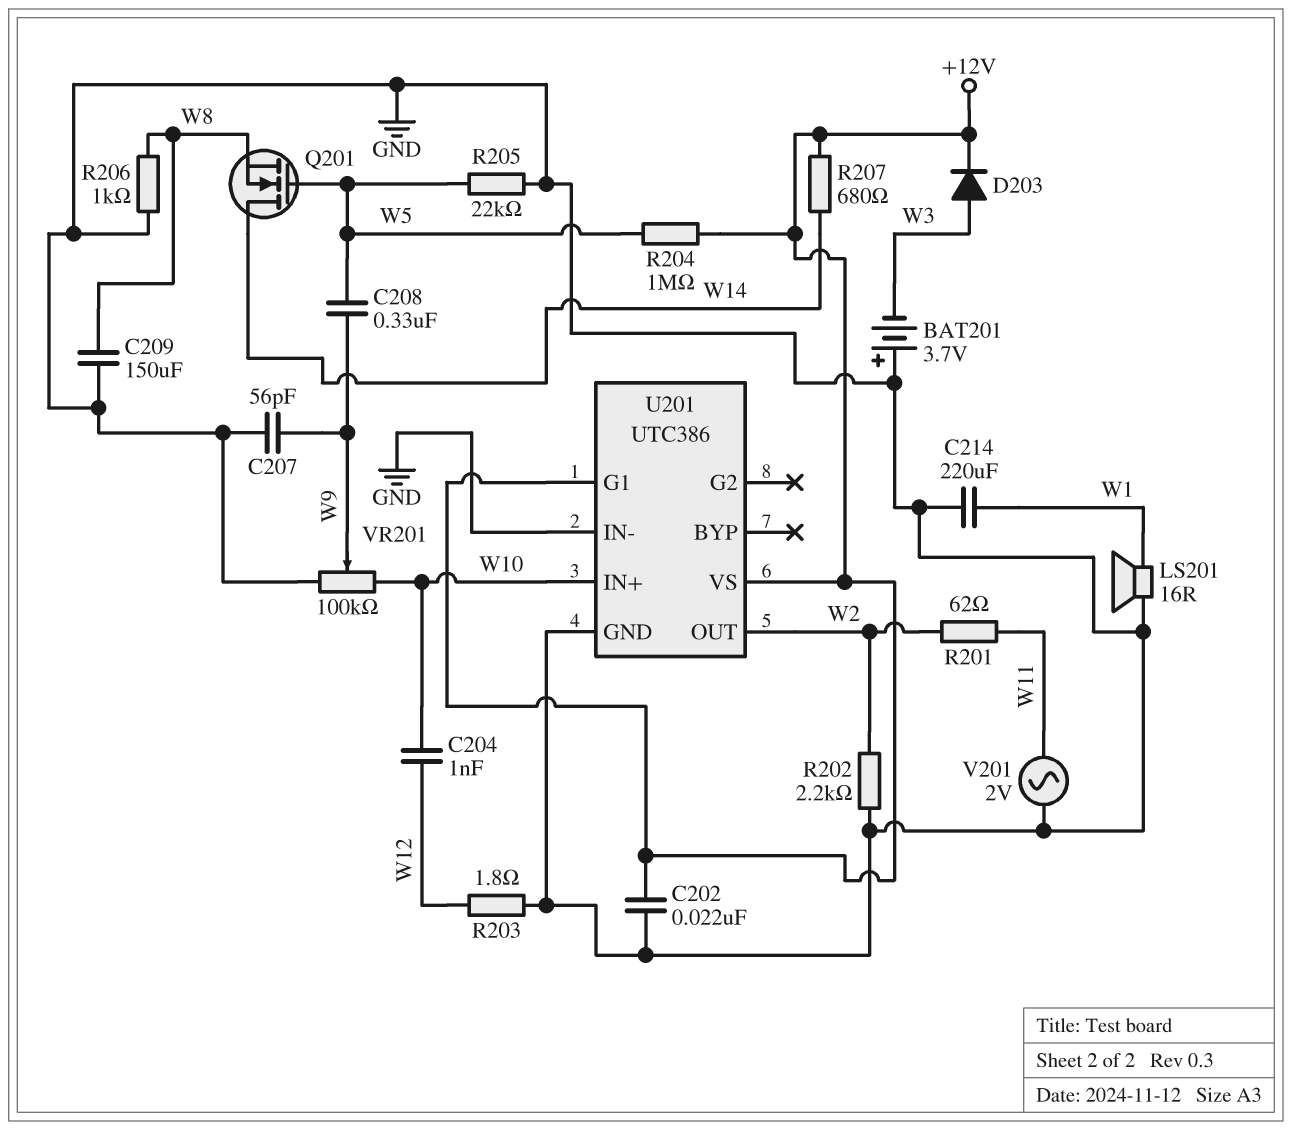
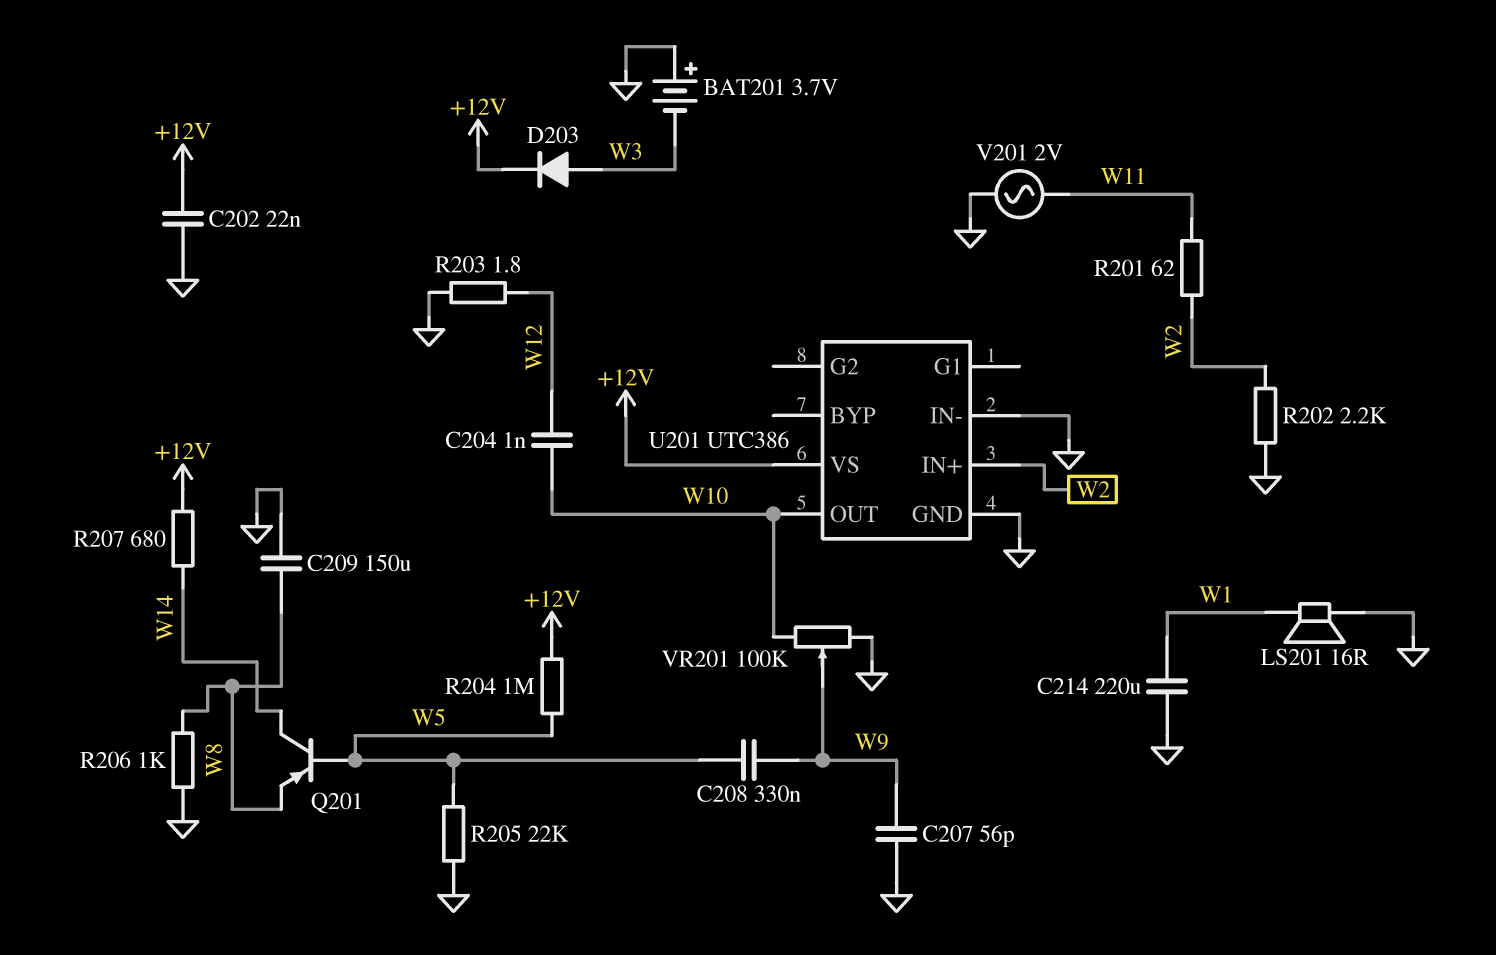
Q201: NMOS (G W5, D W14, S W8) -> PNP (B W5, C W14, E W8)
U201 pin G1: +12V -> none
U201 pin IN+: W10 -> W2
U201 pin OUT: W2 -> W10

